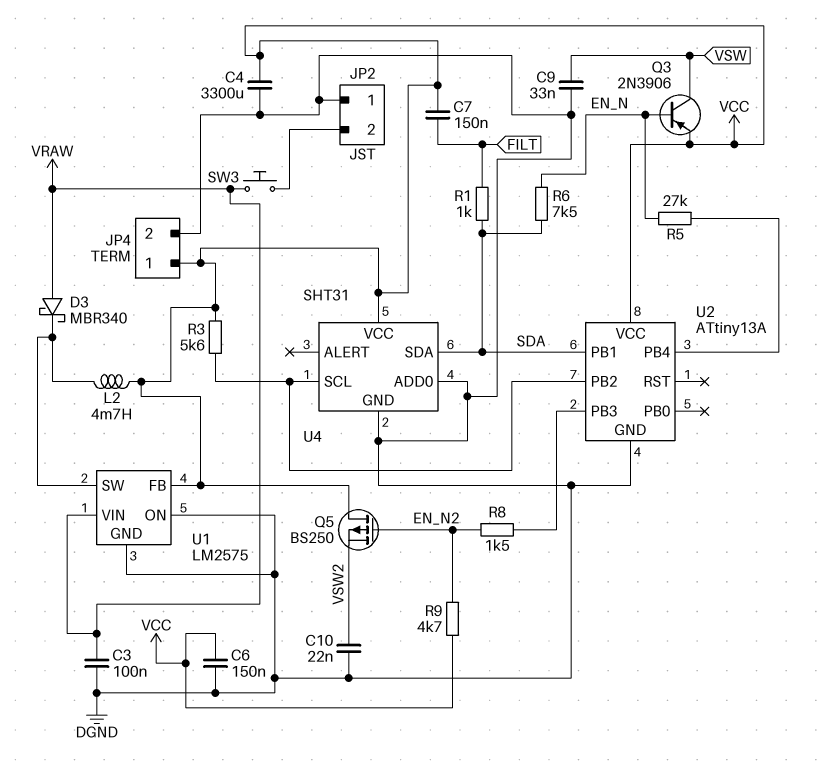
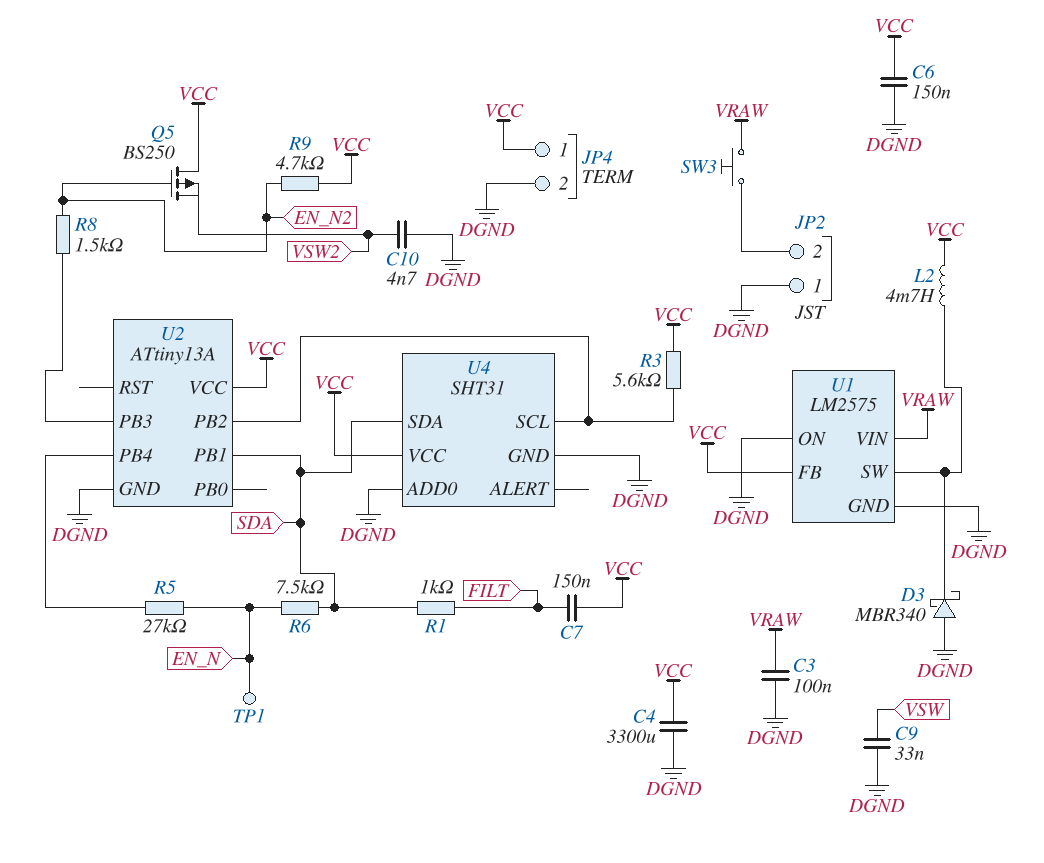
C10: 22nF (DGND, VSW2) -> 4.7nF (DGND, VSW2)
D3: schottky MBR340 (A VRAW, K U1/SW) -> schottky MBR340 (A DGND, K U1/SW)
Q3: PNP 2N3906 (B EN_N, C VSW, E VCC) -> none
TP1: none -> test point (EN_N)

